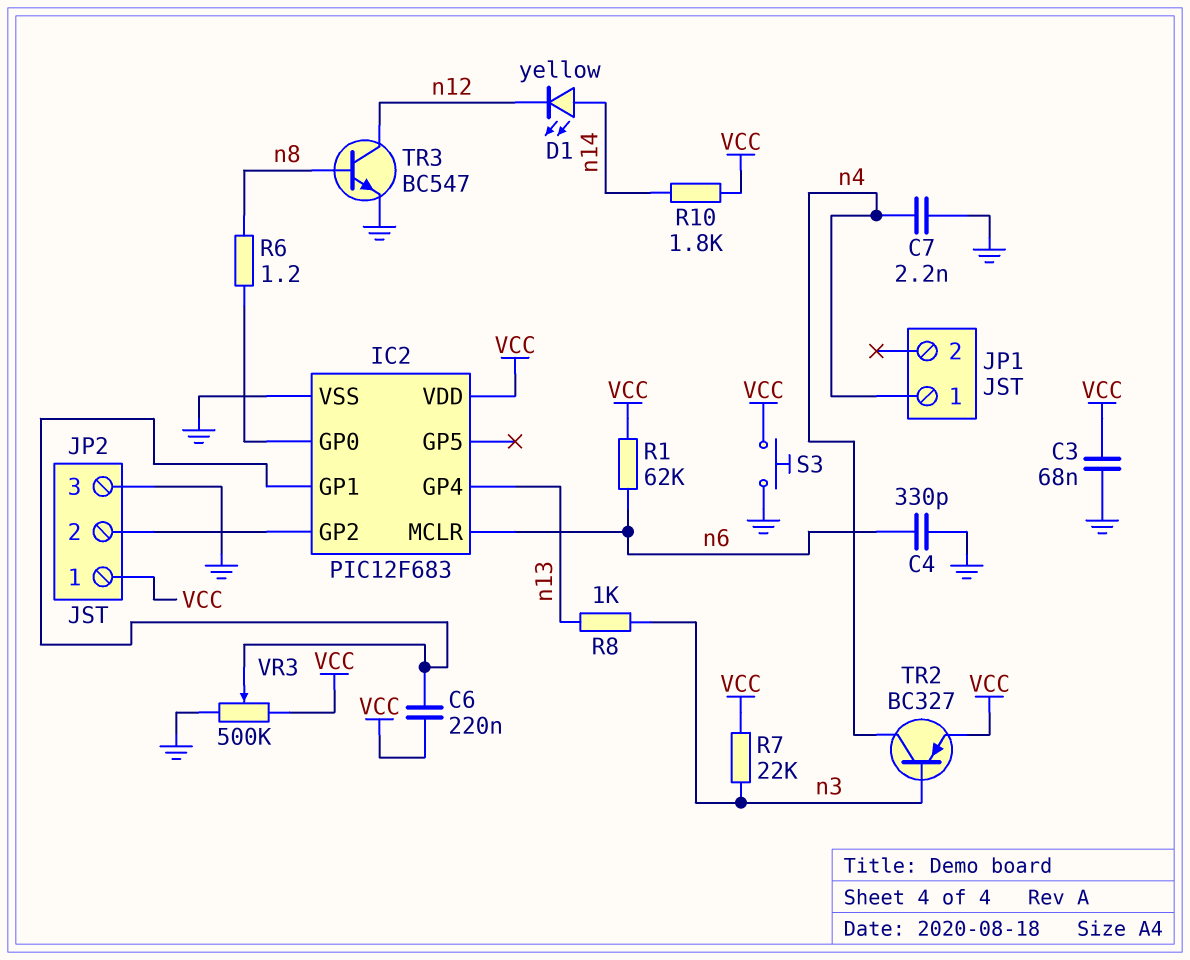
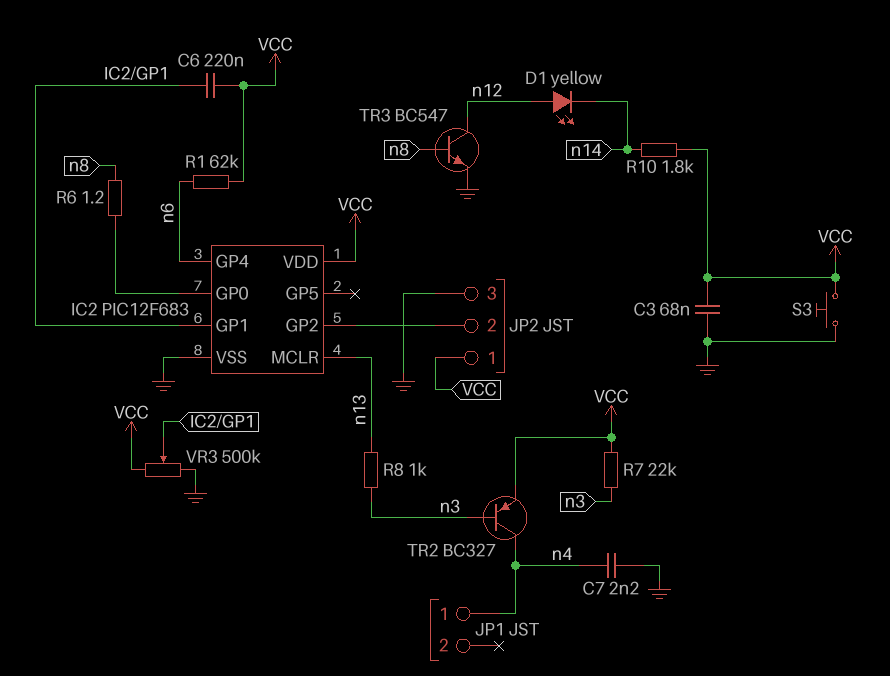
C4: 330pF (GND, n6) -> none
D1: LED yellow (A n14, K n12) -> LED yellow (A n12, K n14)
IC2 pin GP4: n13 -> n6
IC2 pin MCLR: n6 -> n13

